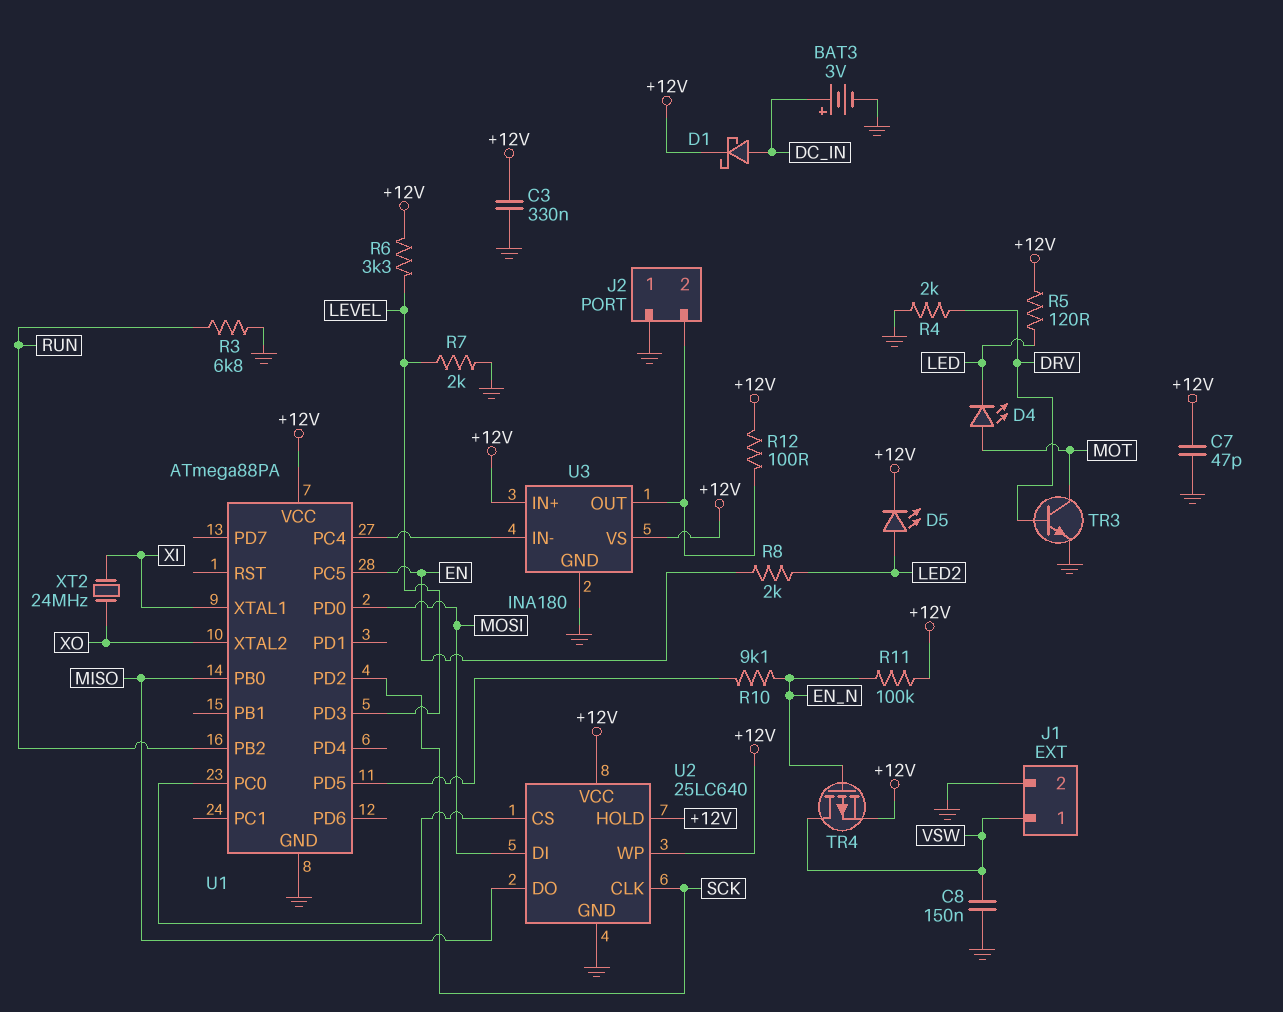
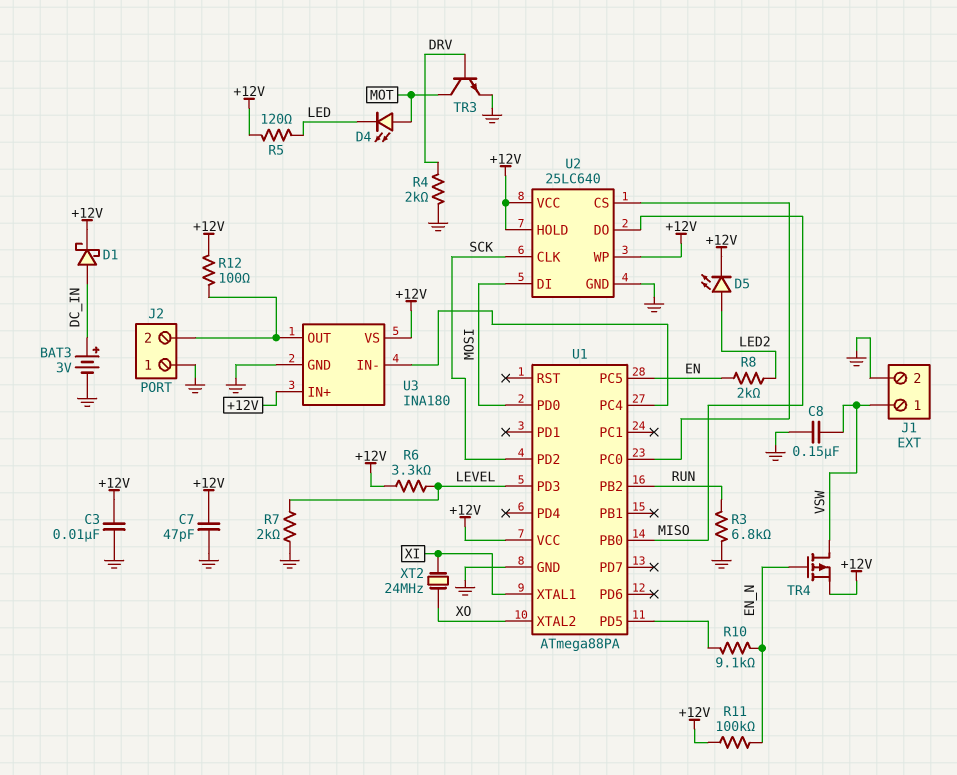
C3: 330nF (+12V, GND) -> 10nF (+12V, GND)

